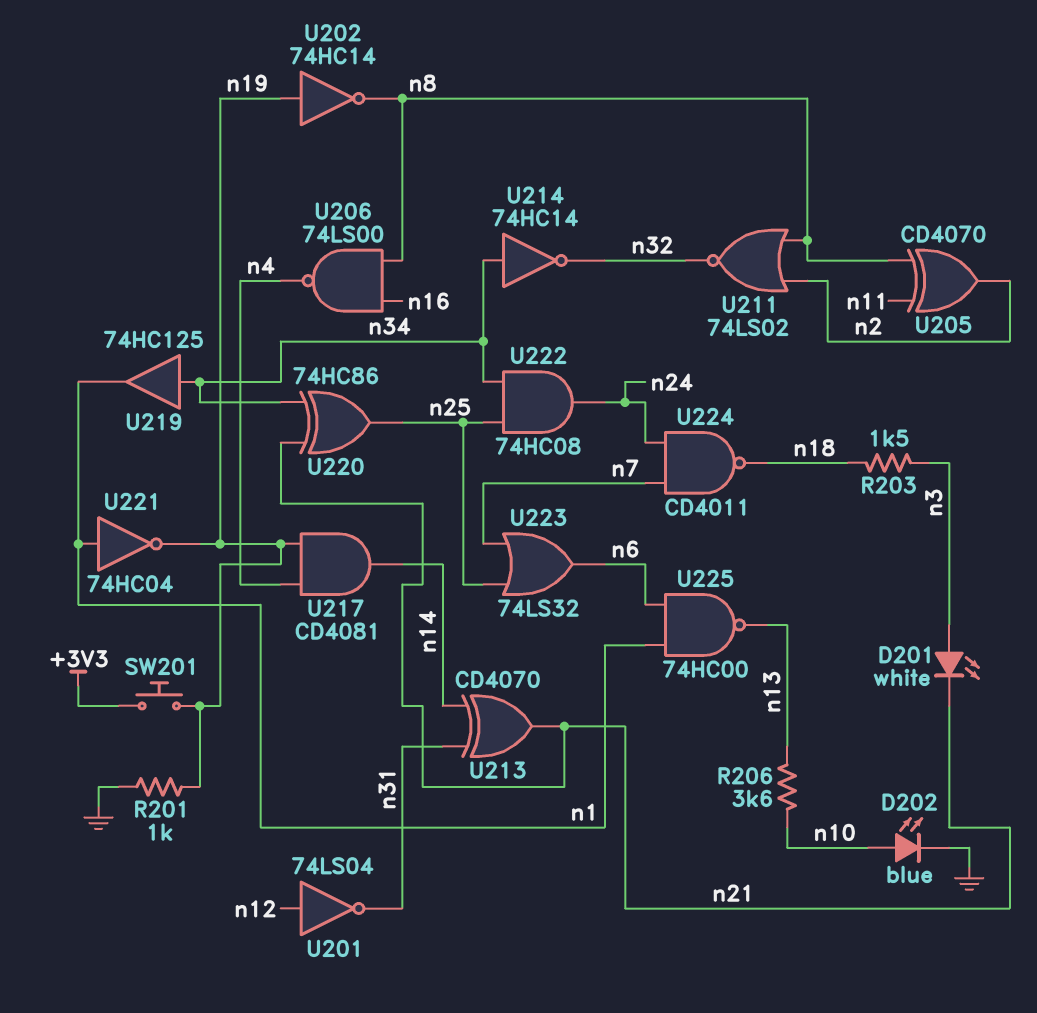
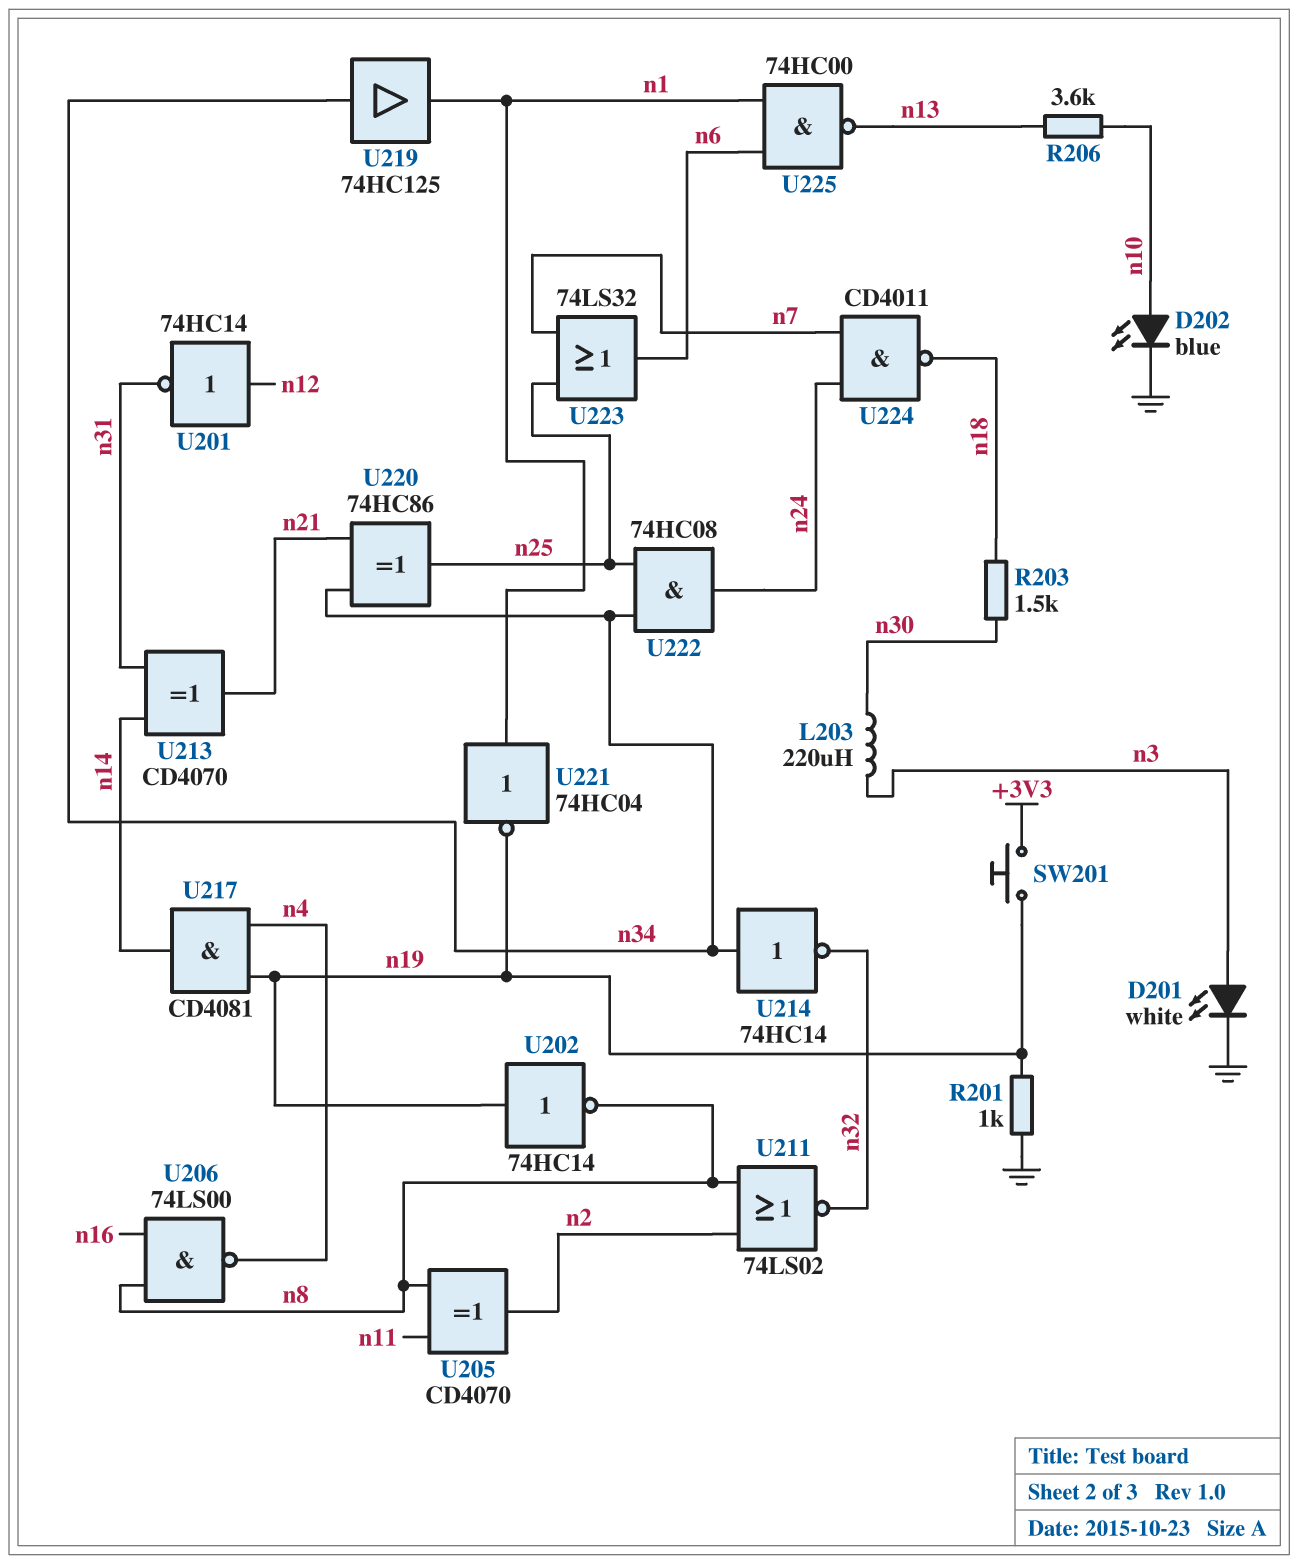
D201: LED white (A n3, K n21) -> LED white (A n3, K GND)
L203: none -> 220uH (n3, n30)
R203: 1.5k (n3, n18) -> 1.5k (n18, n30)
U201: NOT 74LS04 (in n12, out n31) -> NOT 74HC14 (in n12, out n31)

